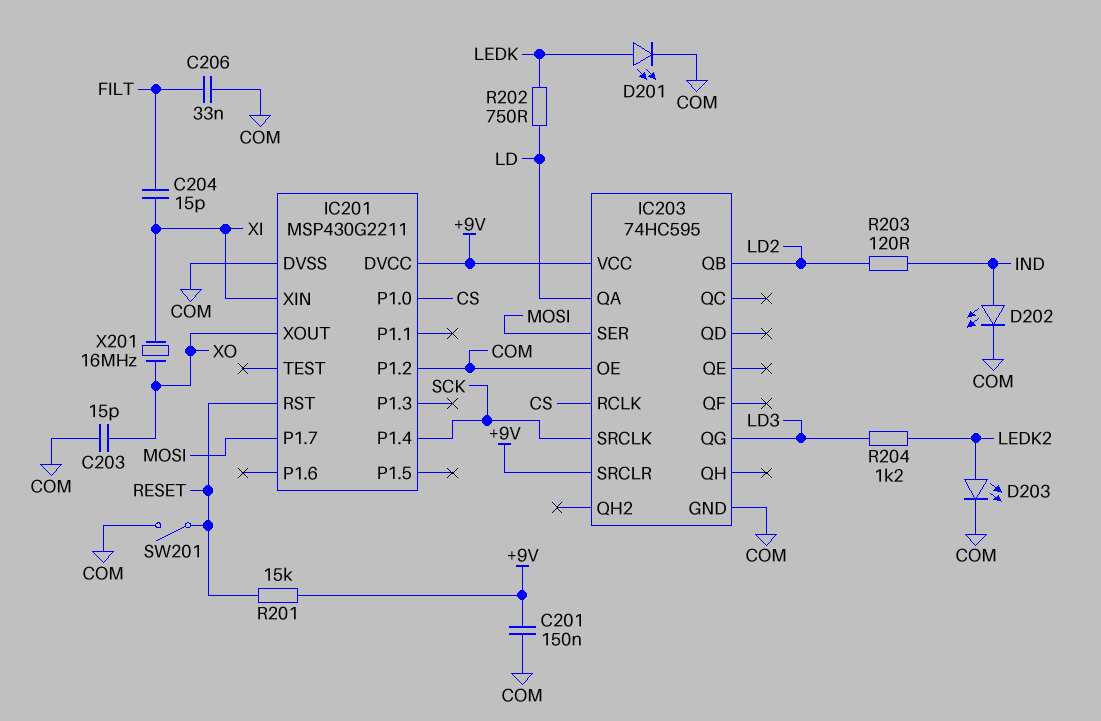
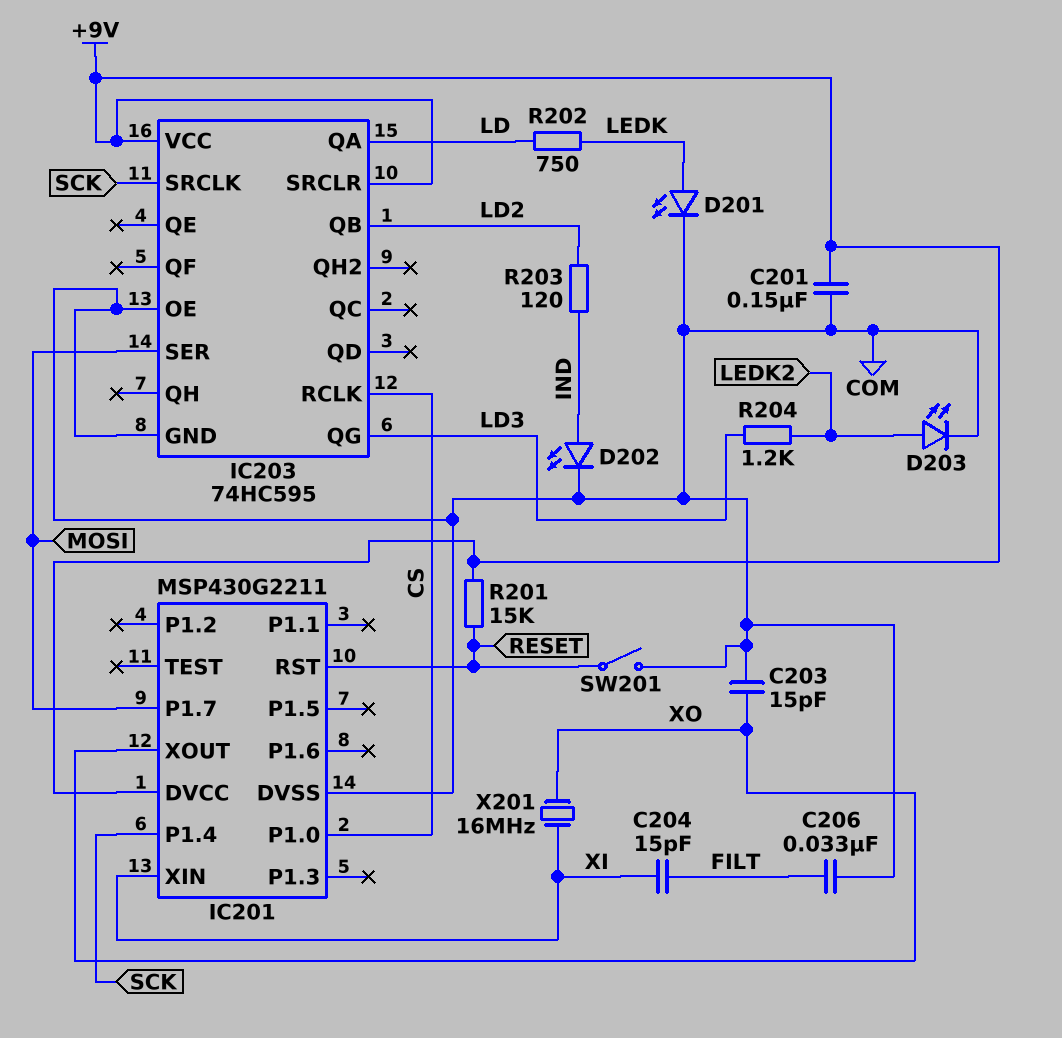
IC201 pin P1.2: COM -> none

